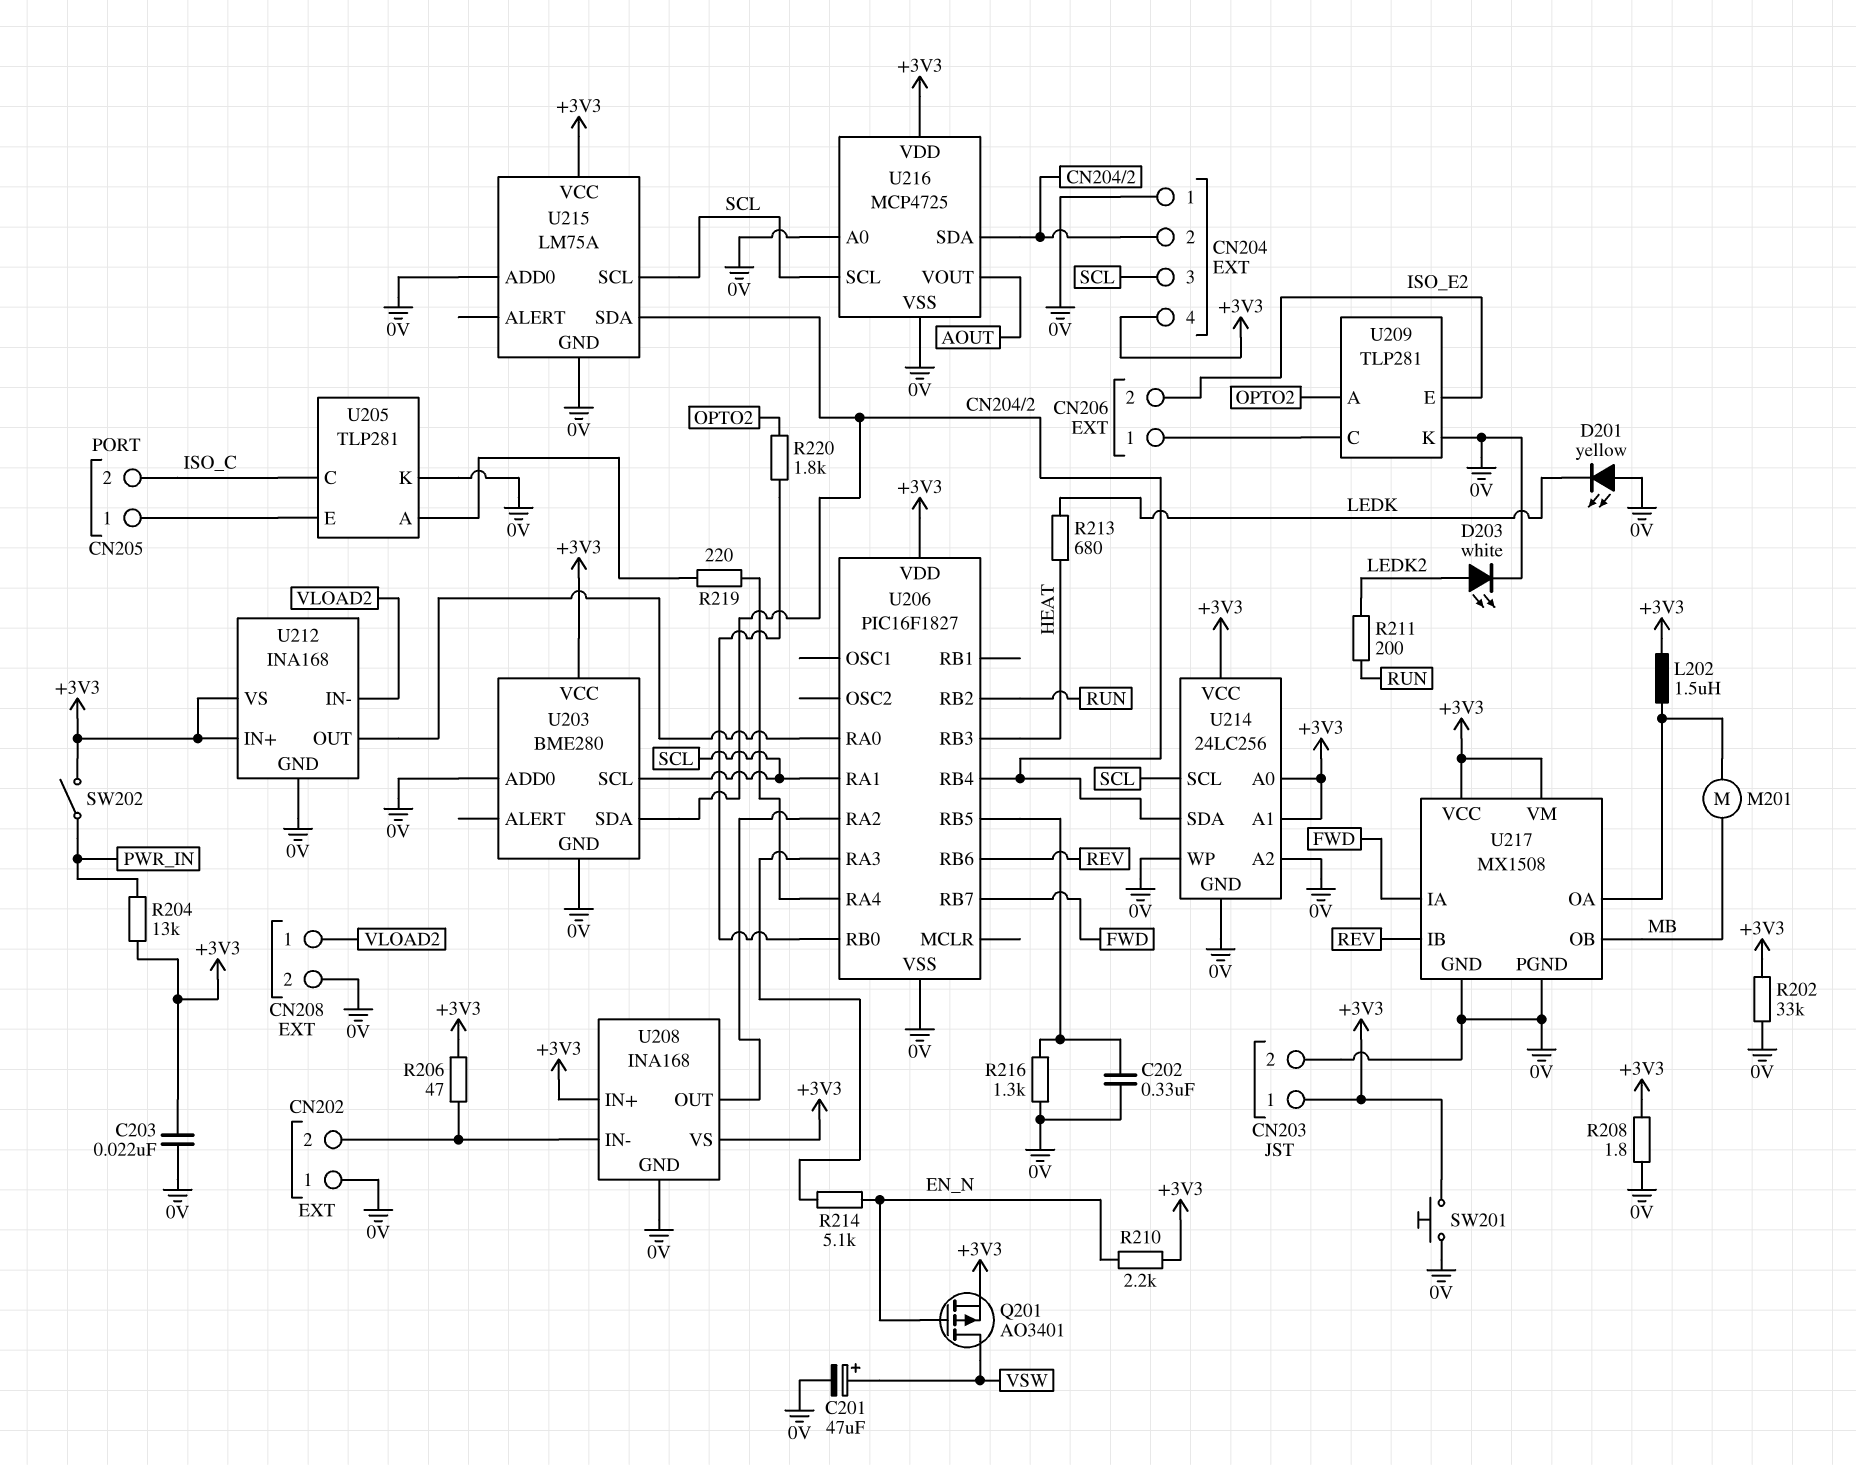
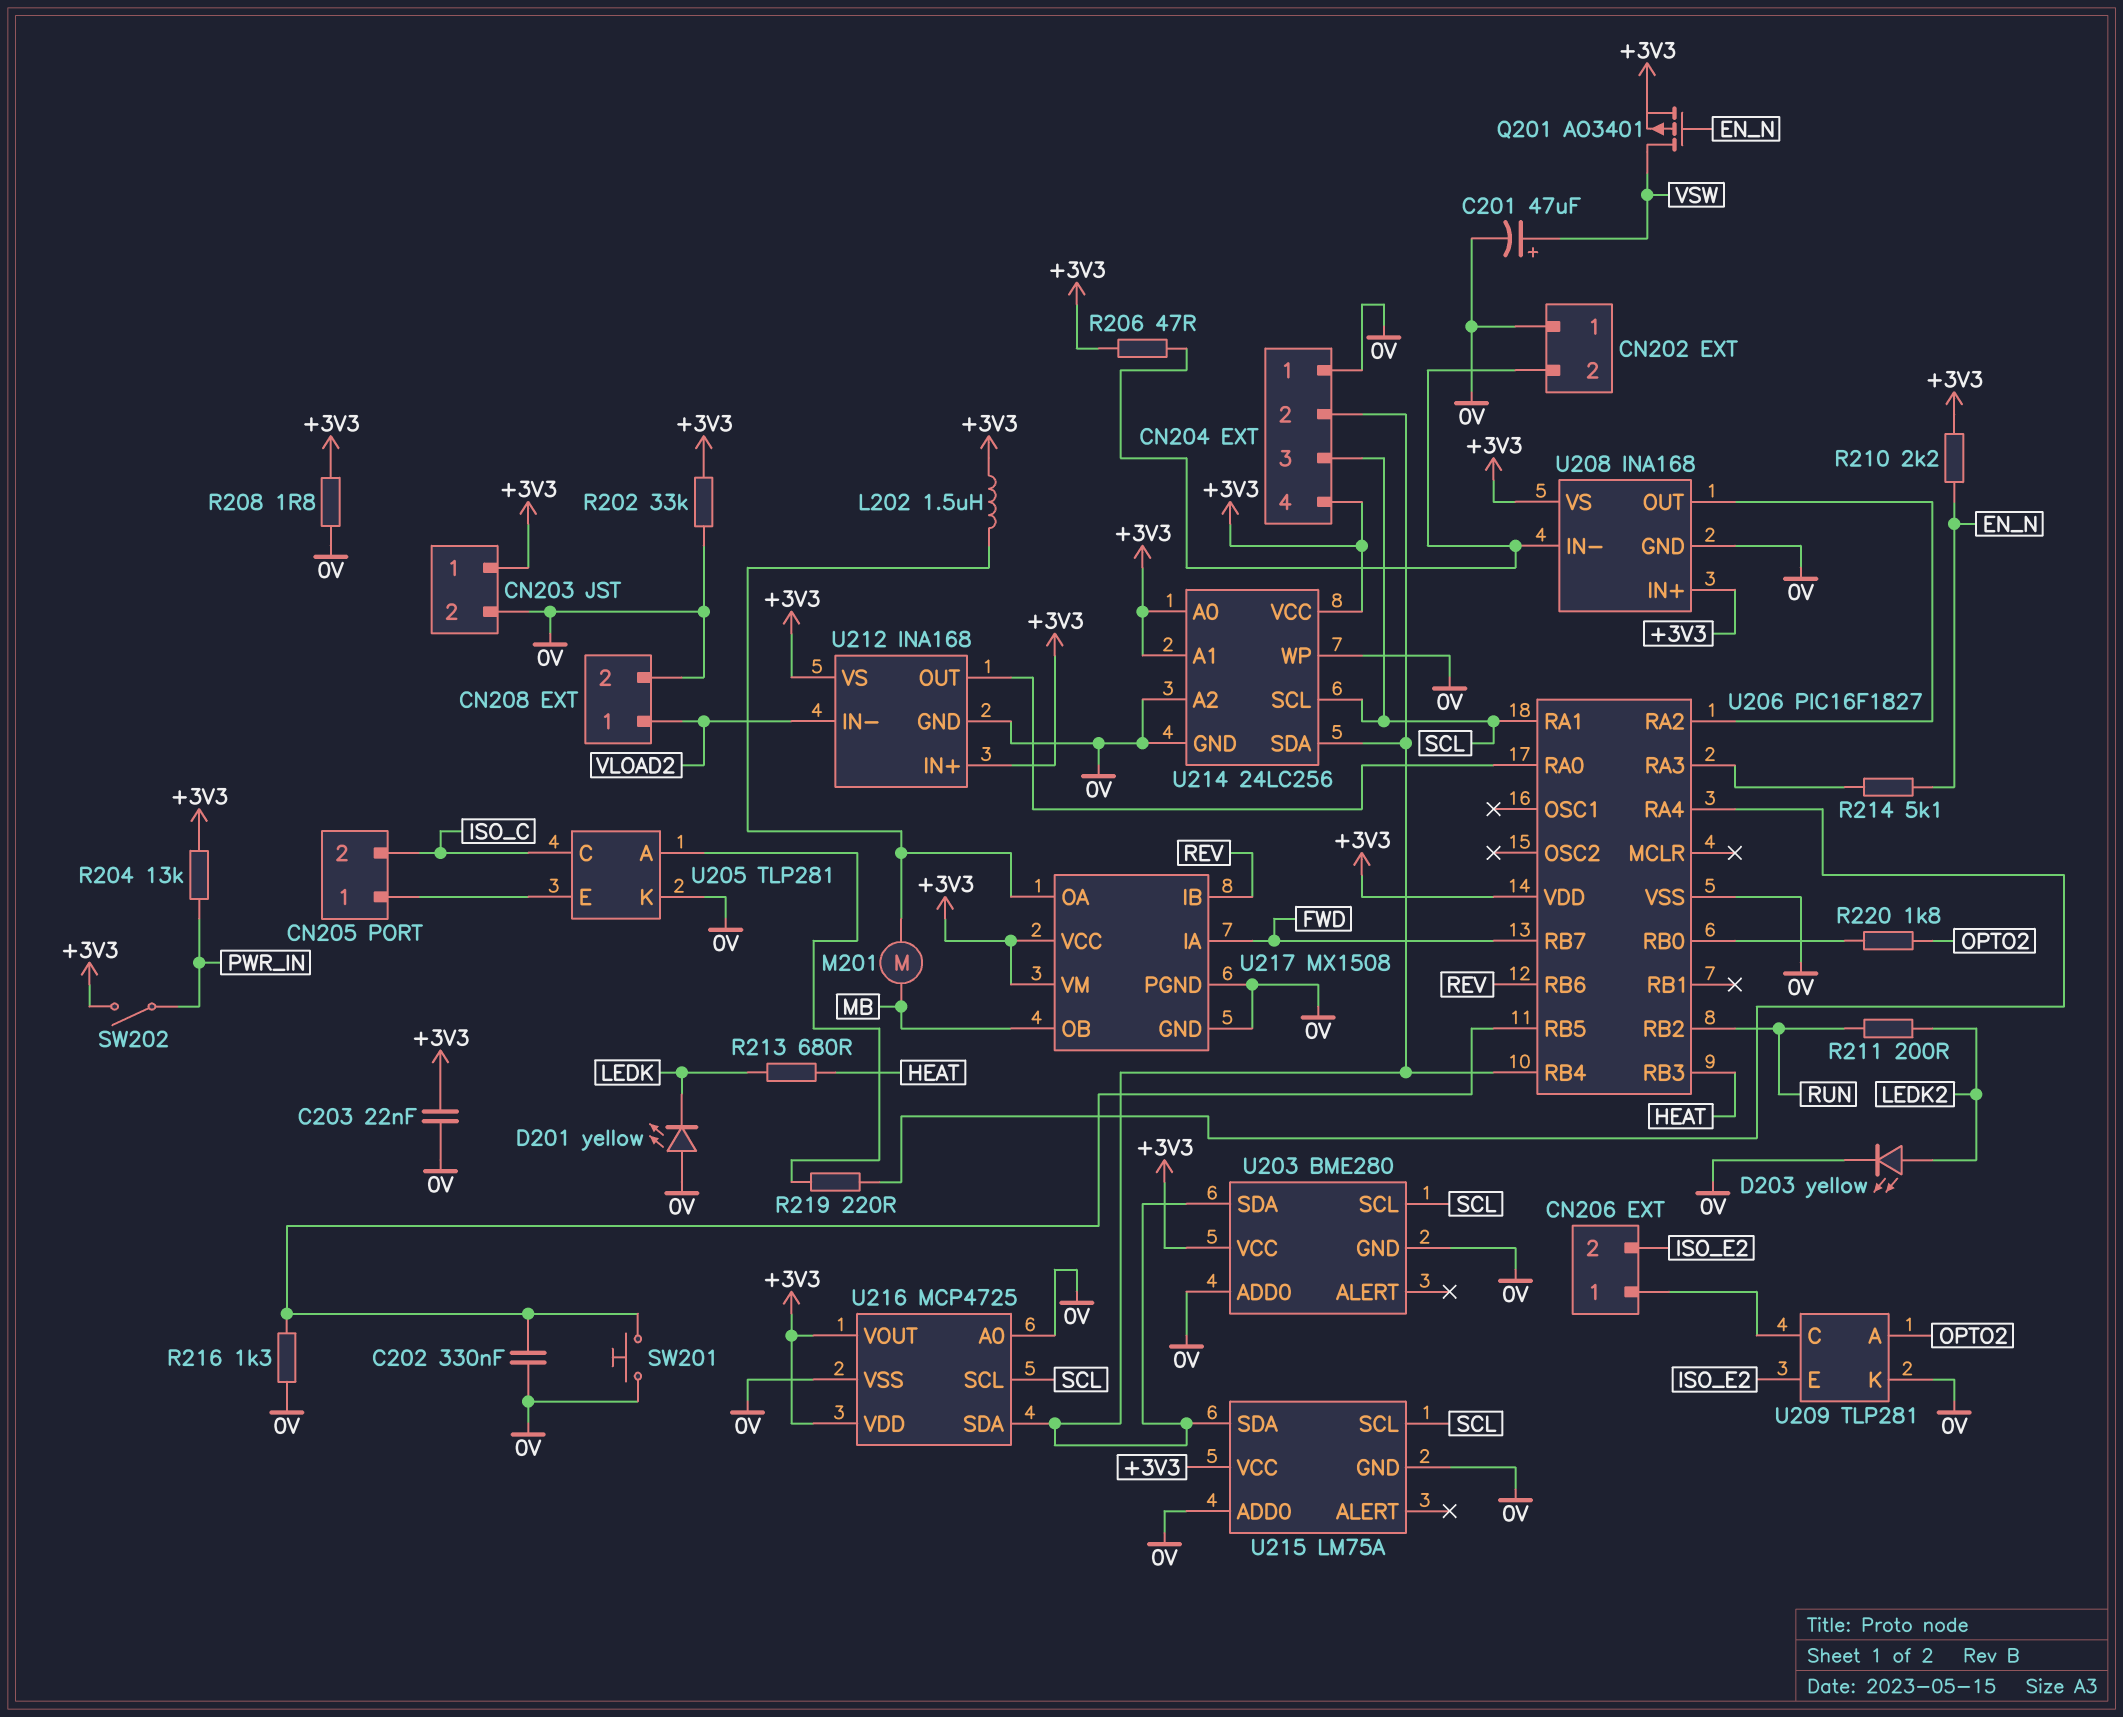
D203: LED white (A LEDK2, K 0V) -> LED yellow (A LEDK2, K 0V)
SW201: button (+3V3, 0V) -> button (0V, U206/RB5)
U216 pin VOUT: AOUT -> +3V3

